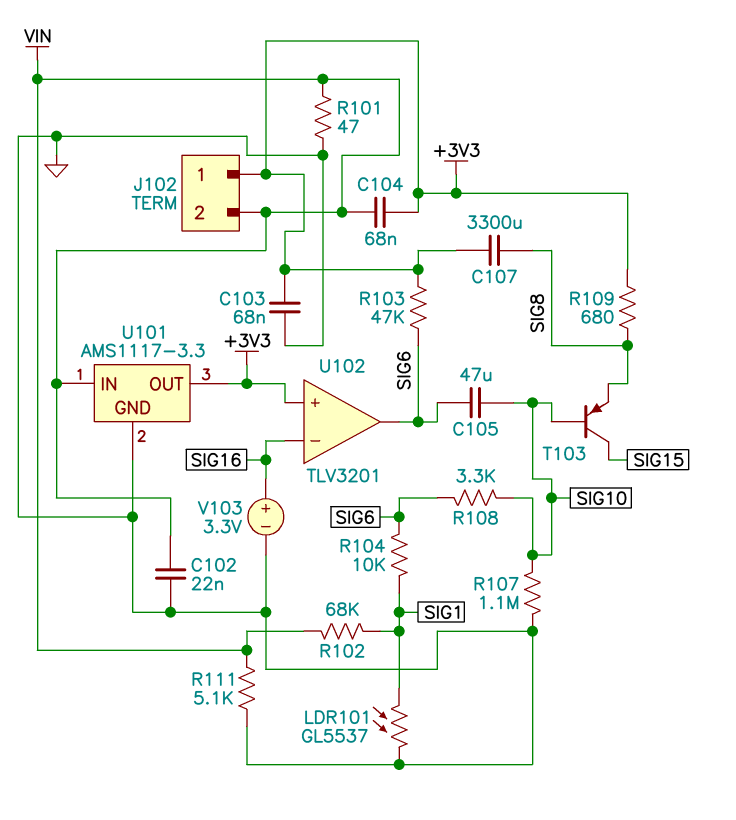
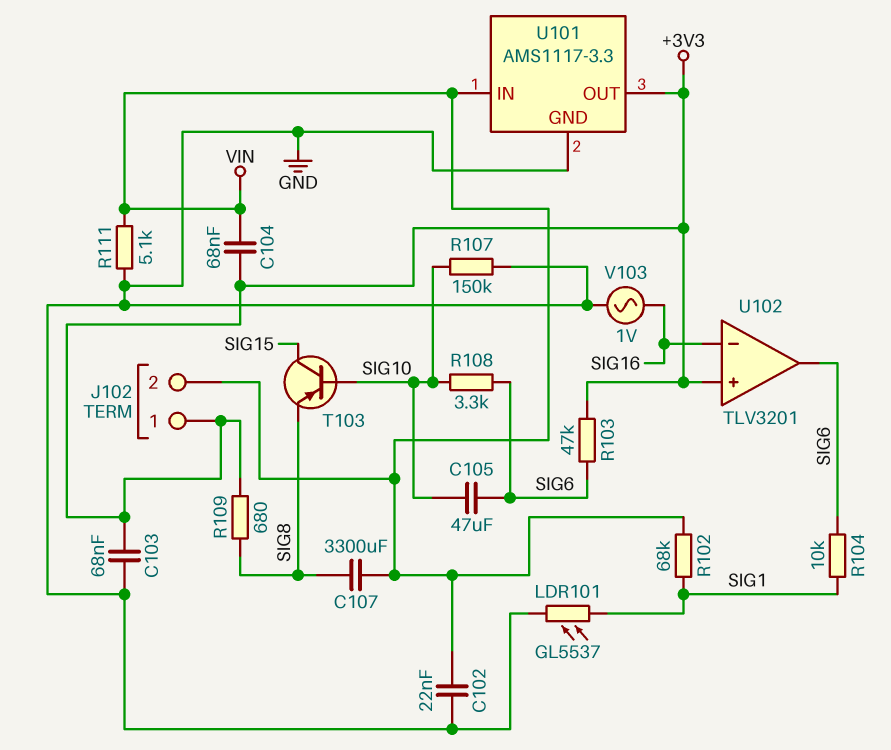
C107: 3300uF (+3V3, SIG8) -> 3300uF (SIG8, VIN)
R101: 47 (GND, VIN) -> none
R107: 1.1M (GND, SIG10) -> 150k (GND, SIG10)
V103: 3.3V (plus SIG16, minus GND) -> AC 1V (GND, SIG16)

